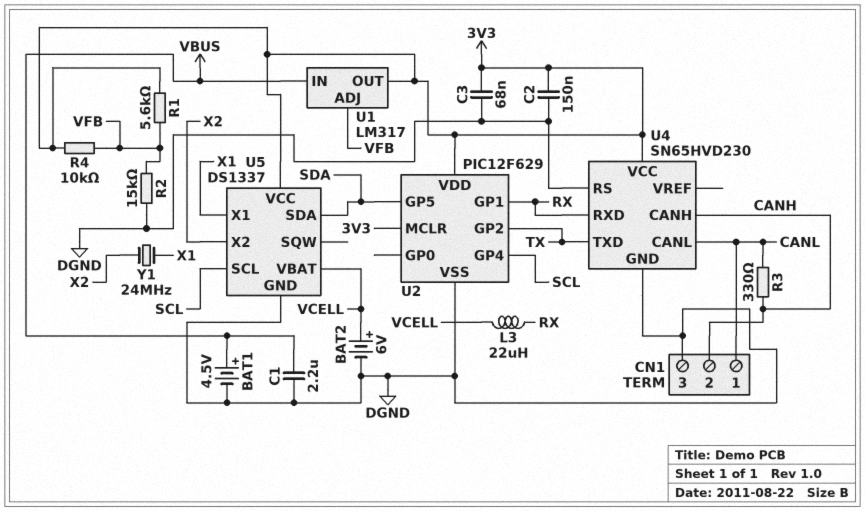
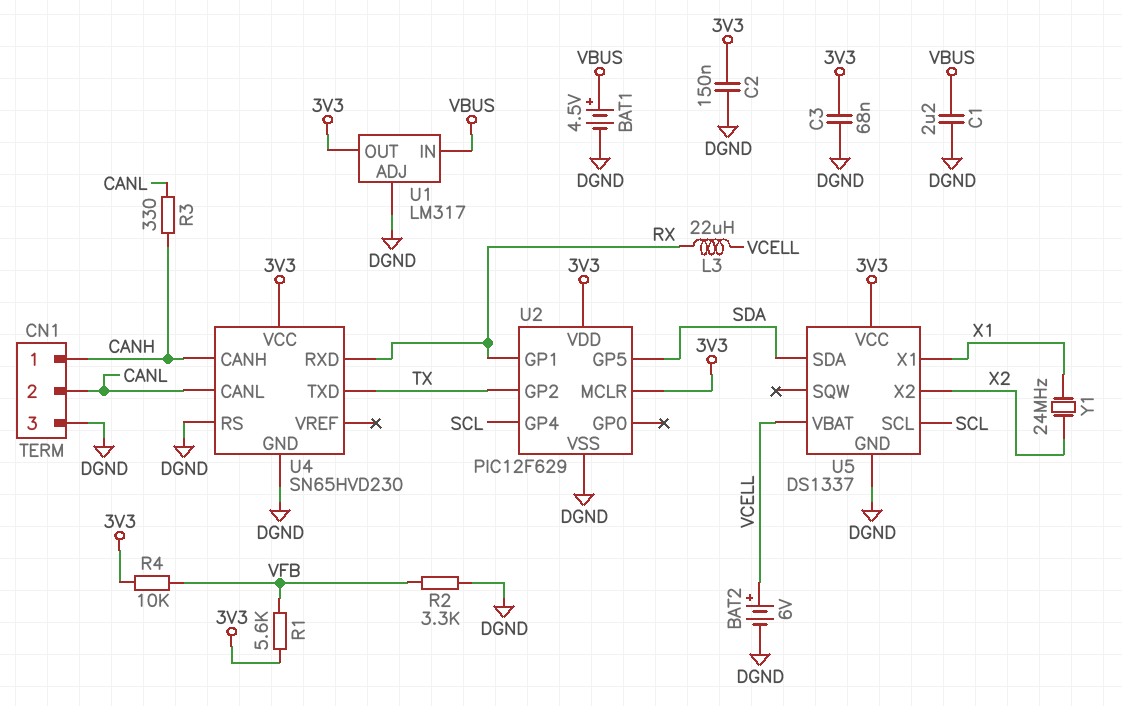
CN1 pin 1: CANL -> CANH
CN1 pin 2: CANH -> CANL
R2: 15k (DGND, VFB) -> 3.3k (DGND, VFB)
U1 pin ADJ: VFB -> DGND

